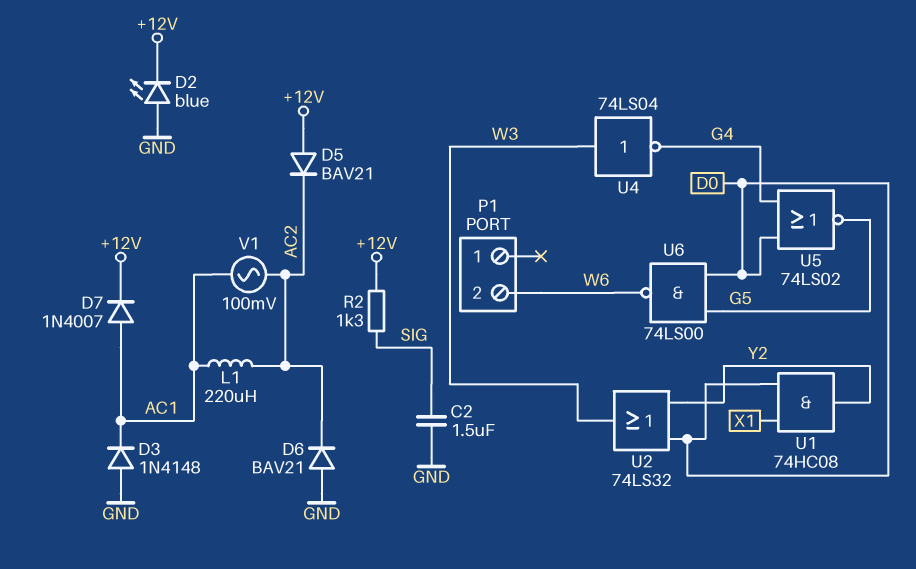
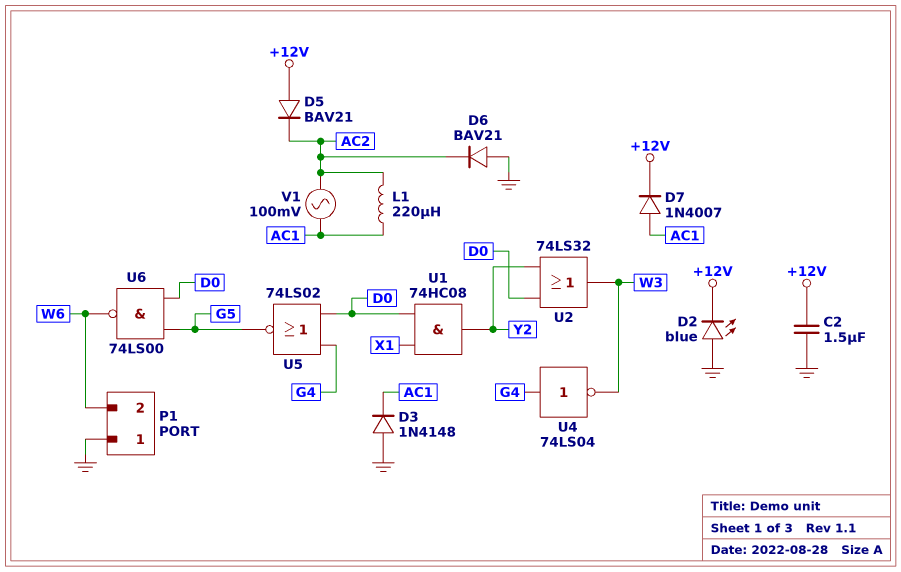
C2: 1.5uF (GND, SIG) -> 1.5uF (+12V, GND)
P1 pin 1: none -> GND
R2: 1.3k (+12V, SIG) -> none
U4: NOT 74LS04 (in W3, out G4) -> NOT 74LS04 (in G4, out W3)

